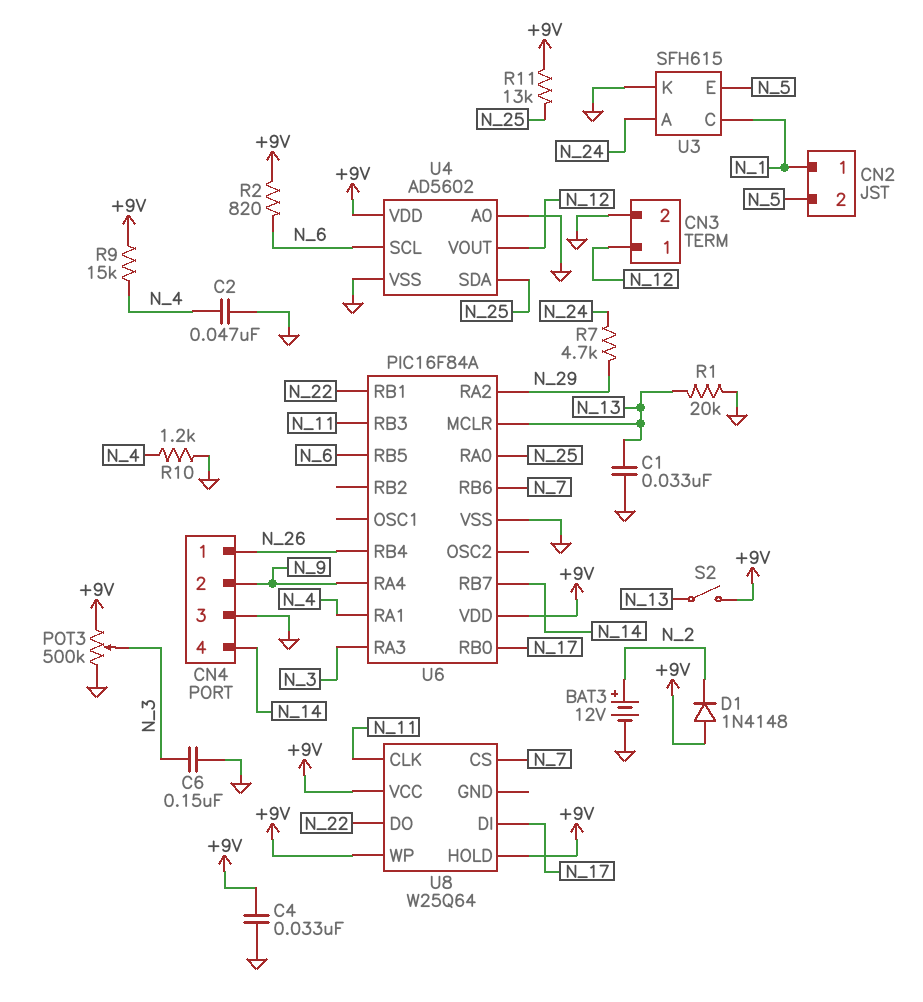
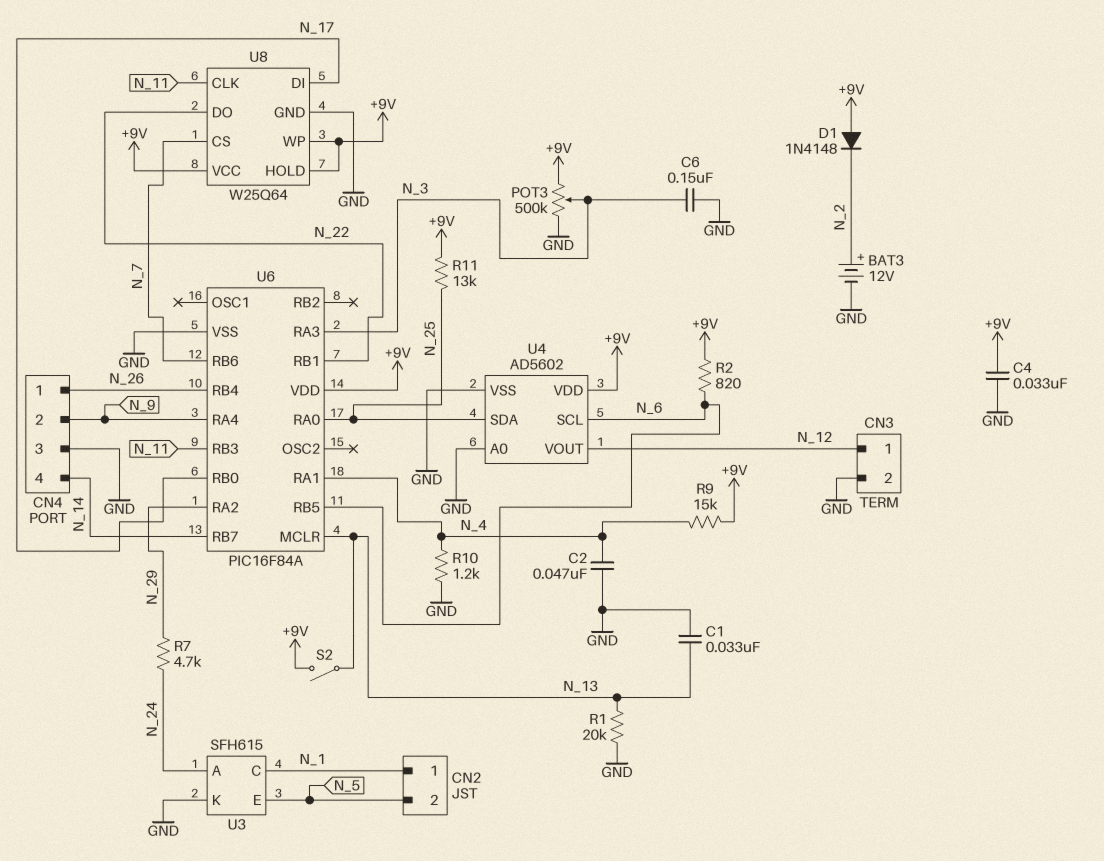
U8 pin GND: none -> GND

